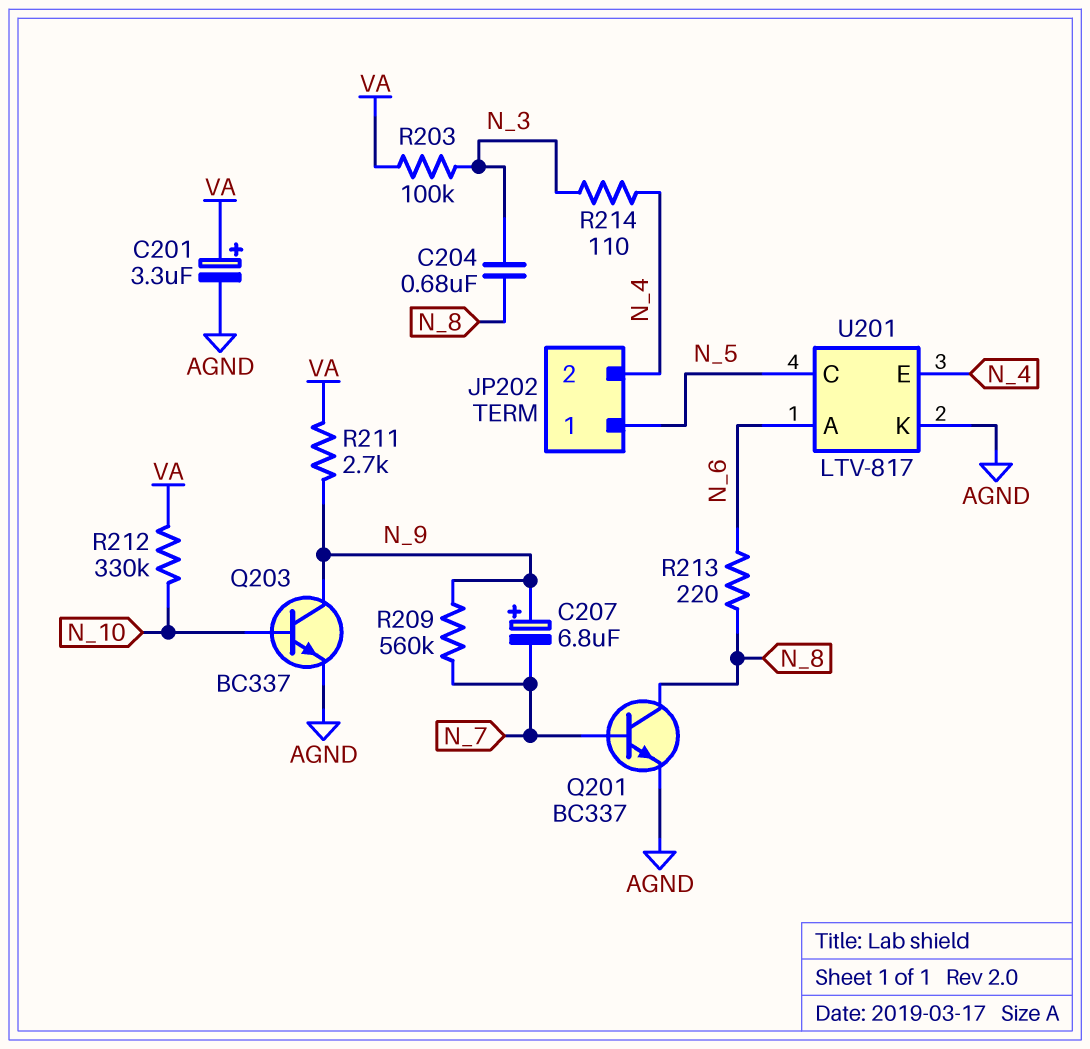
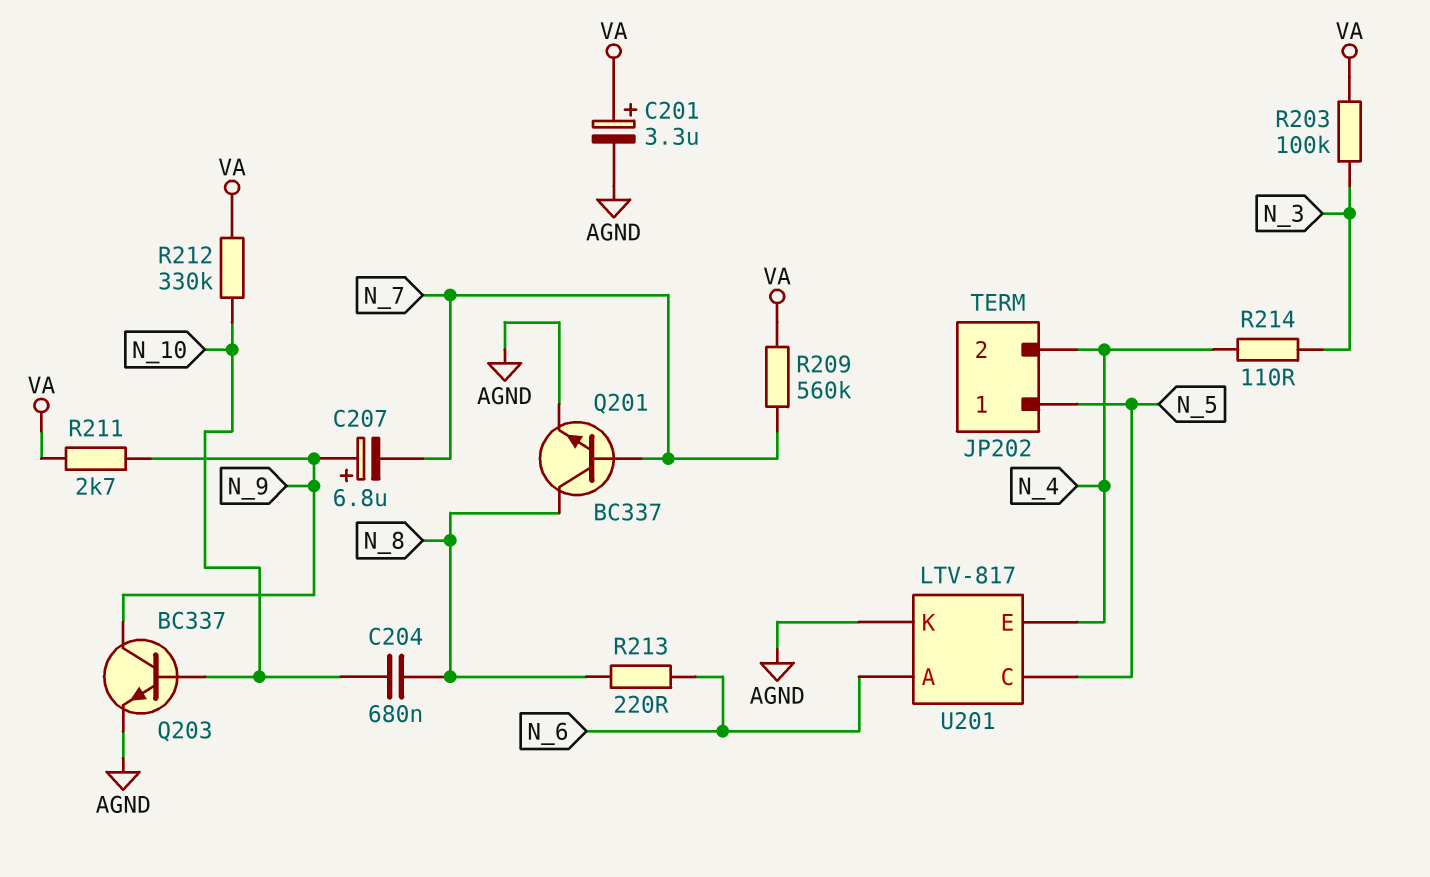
C204: 680nF (N_3, N_8) -> 680nF (N_8, N_10)
R209: 560k (N_7, N_9) -> 560k (N_7, VA)

